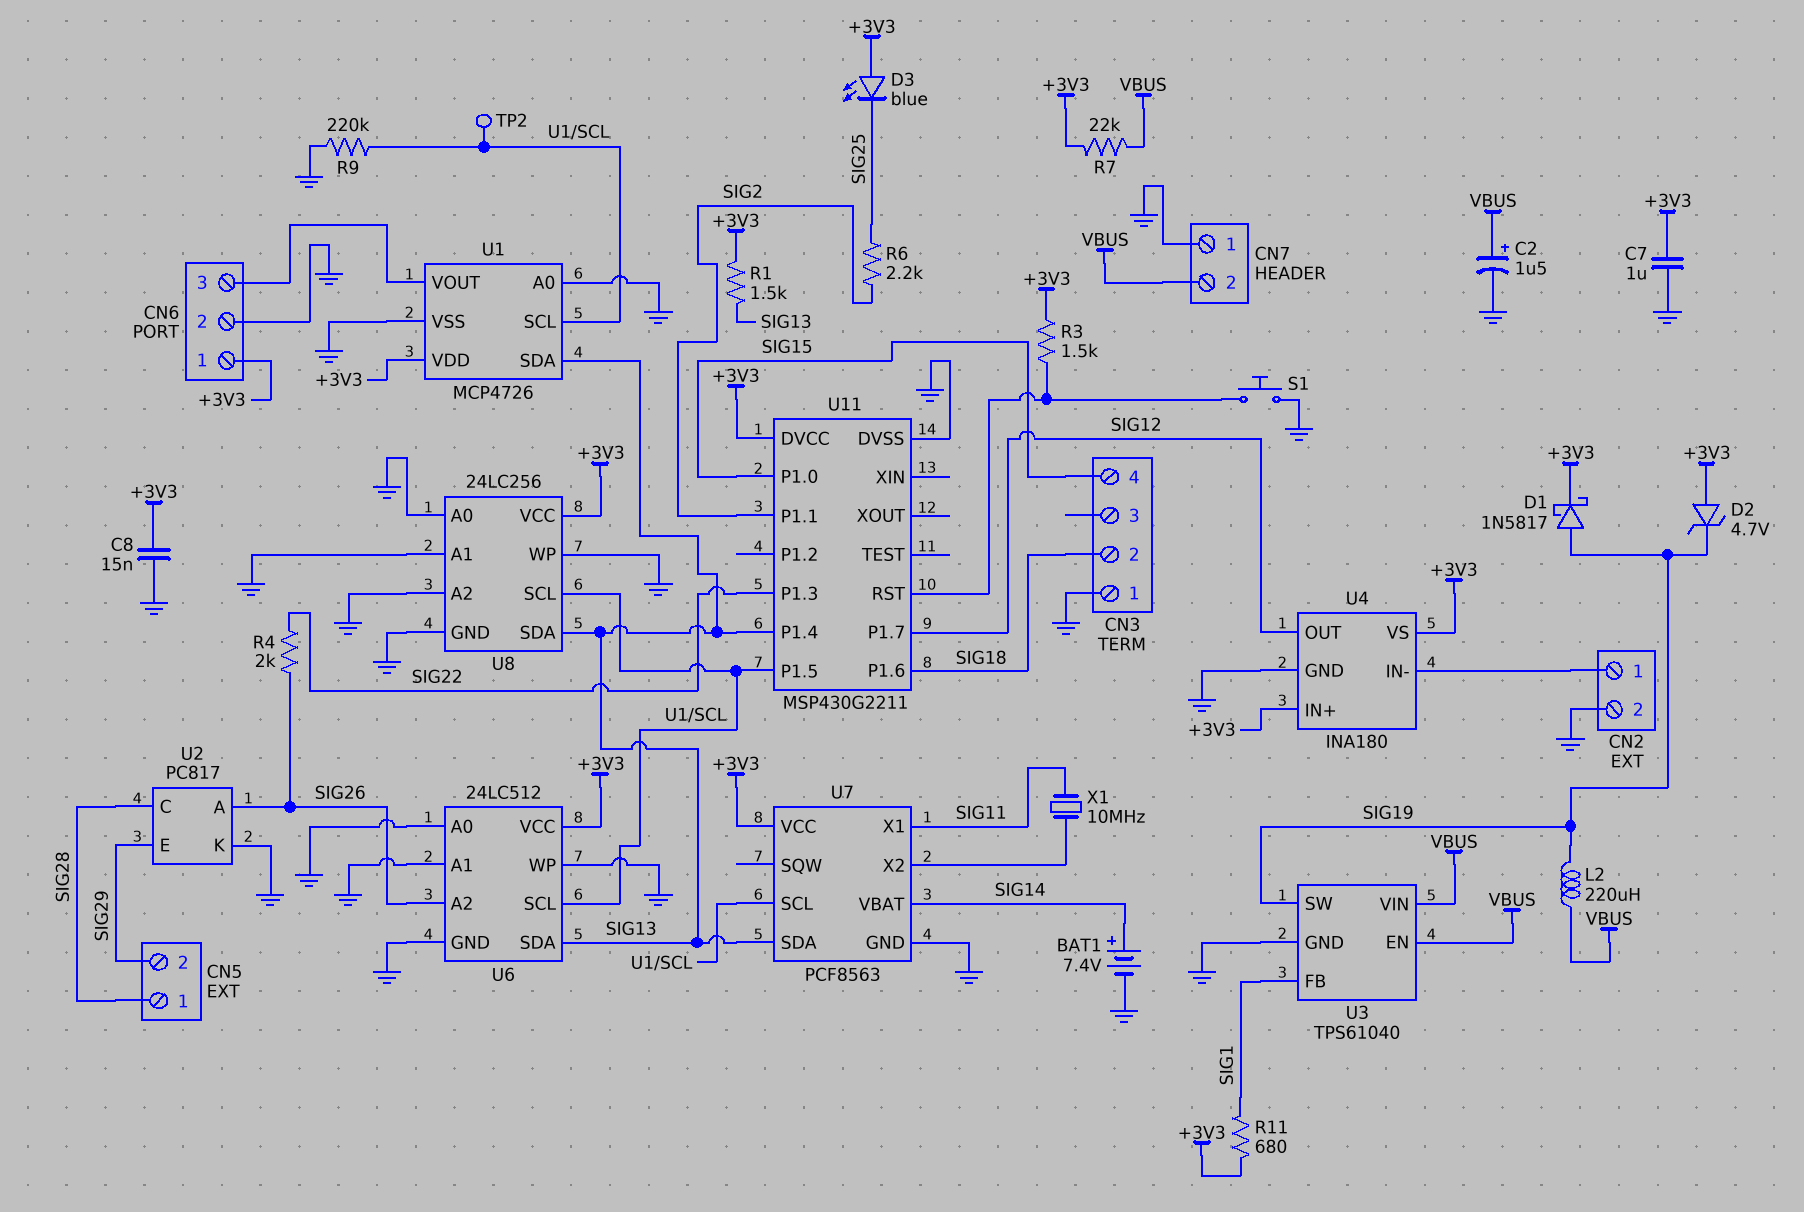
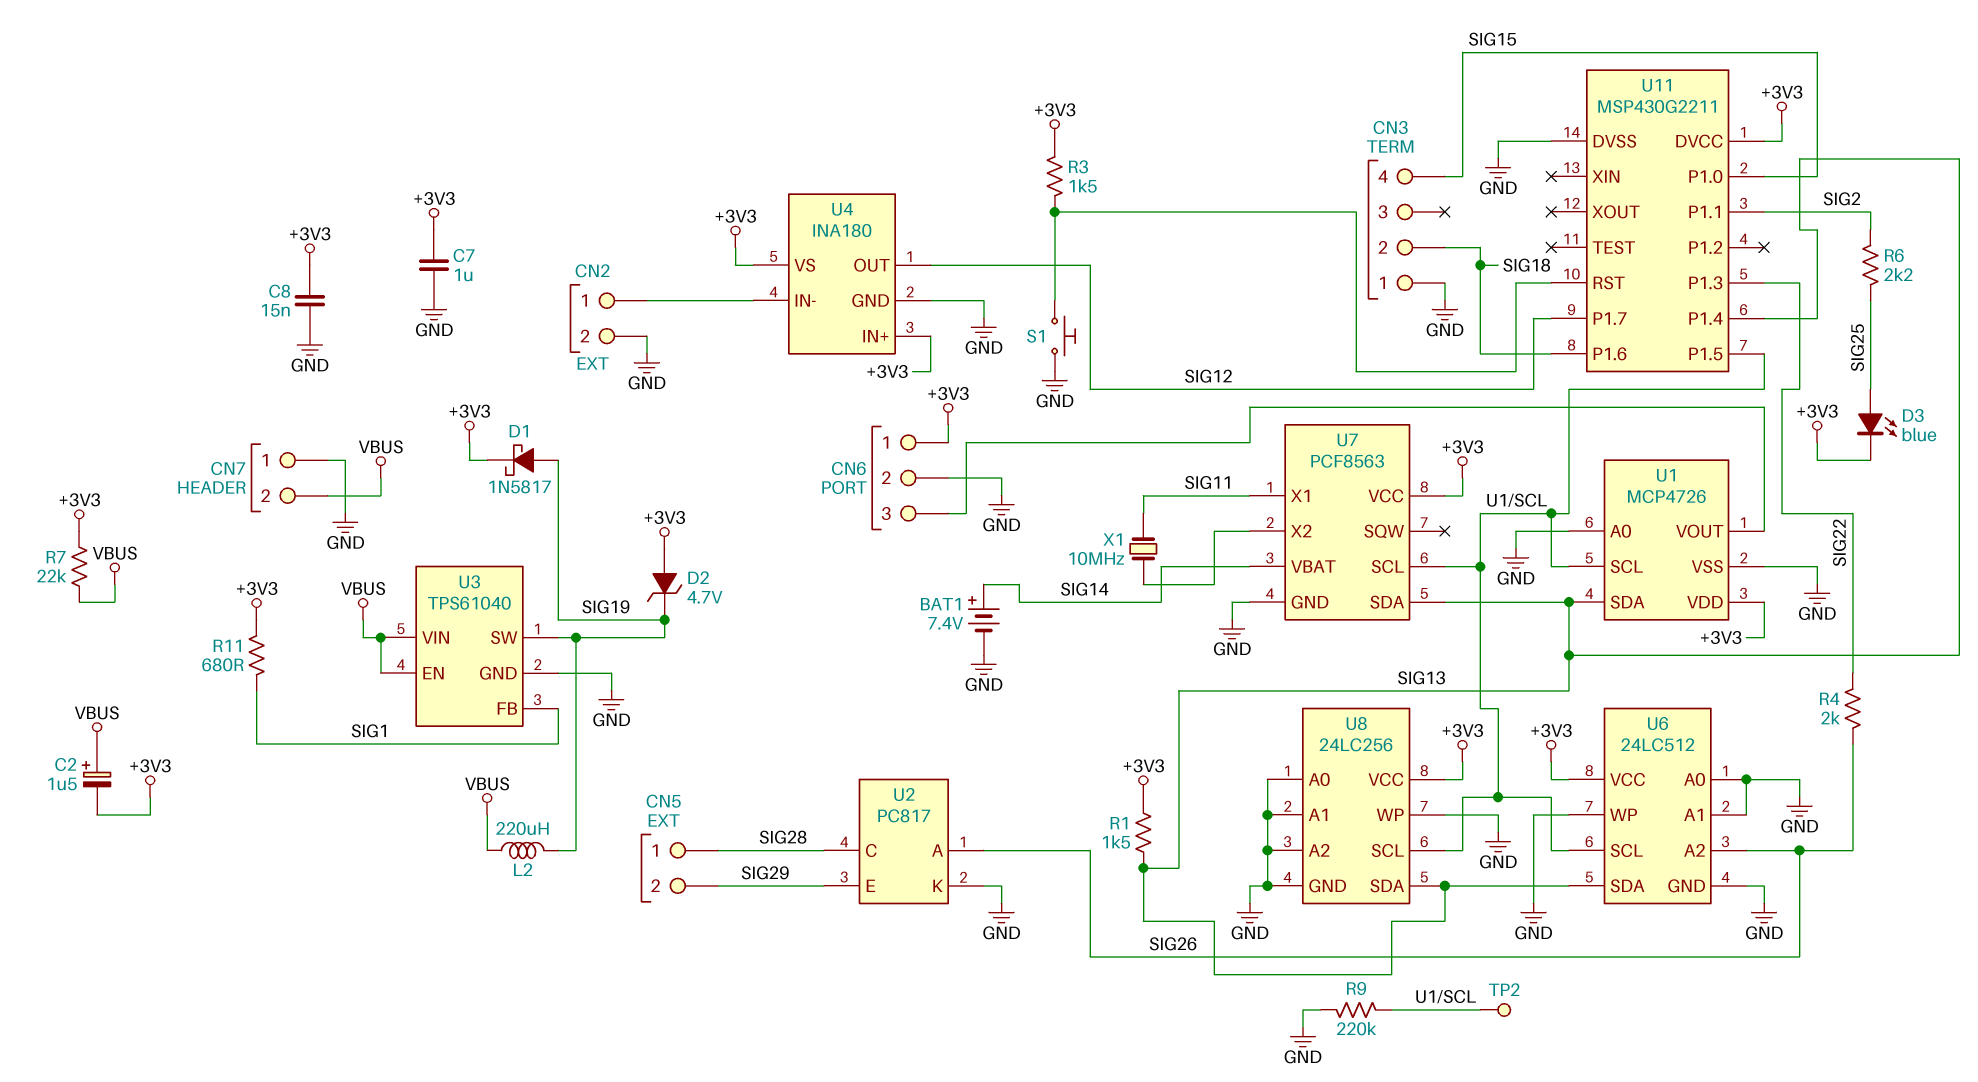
C2: 1.5uF (plus VBUS, minus GND) -> 1.5uF (plus VBUS, minus +3V3)
D3: LED blue (A +3V3, K SIG25) -> LED blue (A SIG25, K +3V3)

